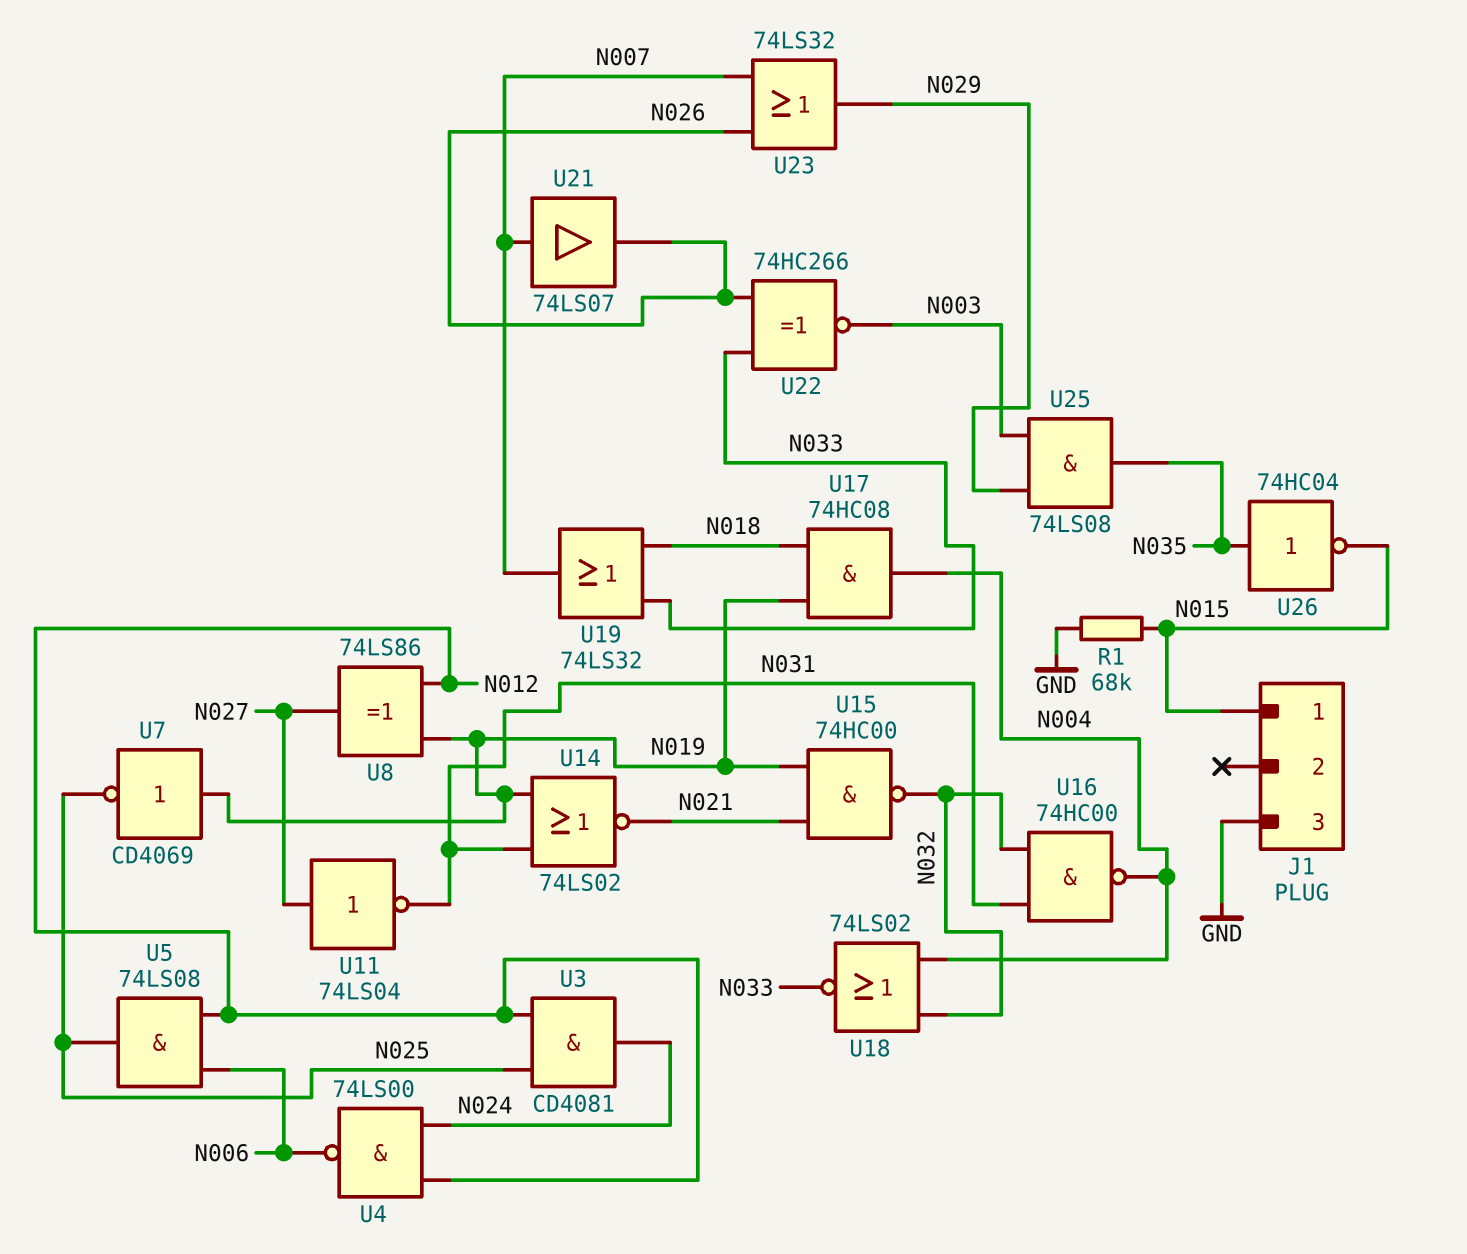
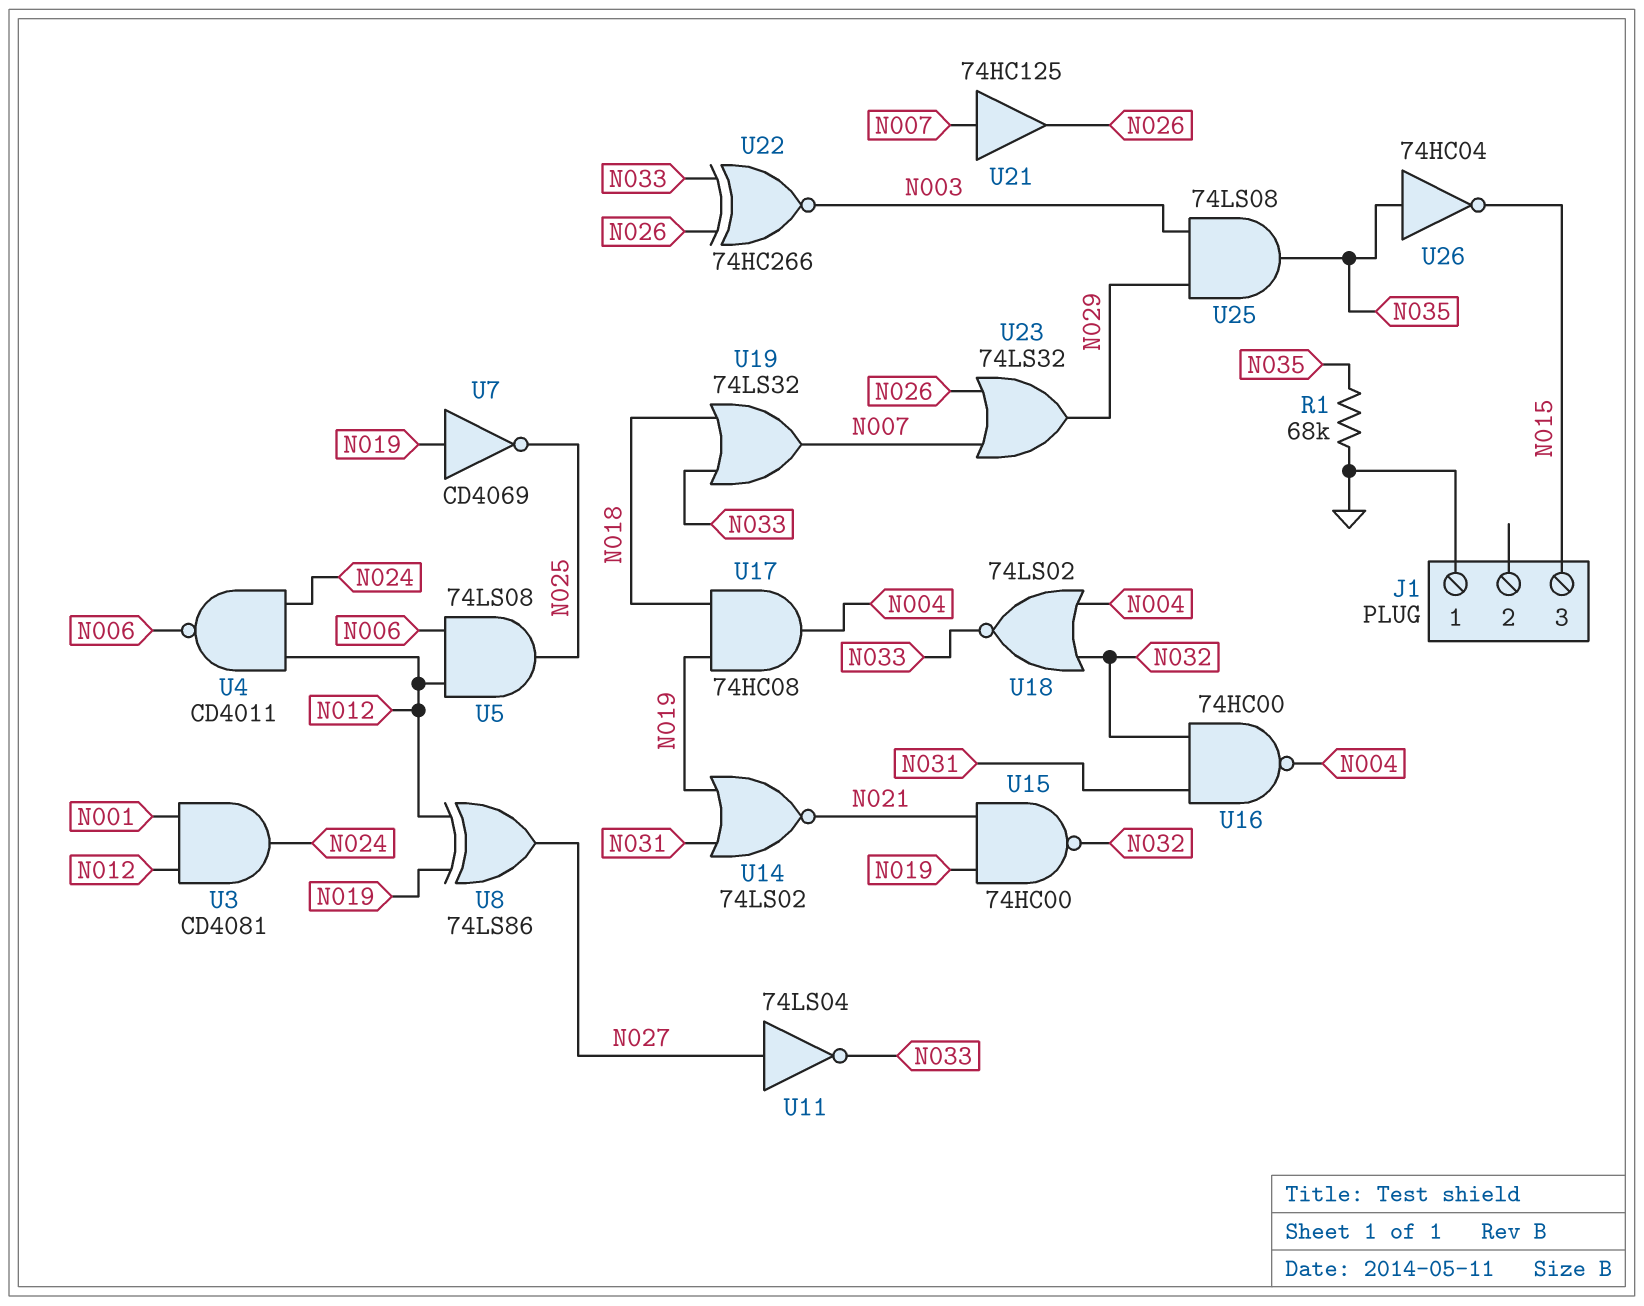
J1 pin 1: N015 -> GND
J1 pin 3: GND -> N015
R1: 68k (GND, N015) -> 68k (GND, N035)
U3: AND CD4081 (in N012, in N025, out N024) -> AND CD4081 (in N001, in N012, out N024)
U4: NAND 74LS00 (in N012, in N024, out N006) -> NAND CD4011 (in N012, in N024, out N006)
U11: NOT 74LS04 (in N027, out N031) -> NOT 74LS04 (in N027, out N033)
U21: buffer 74LS07 (in N007, out N026) -> buffer 74HC125 (in N007, out N026)

